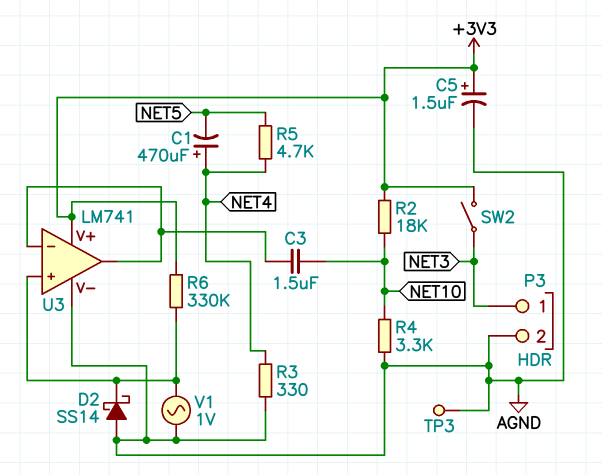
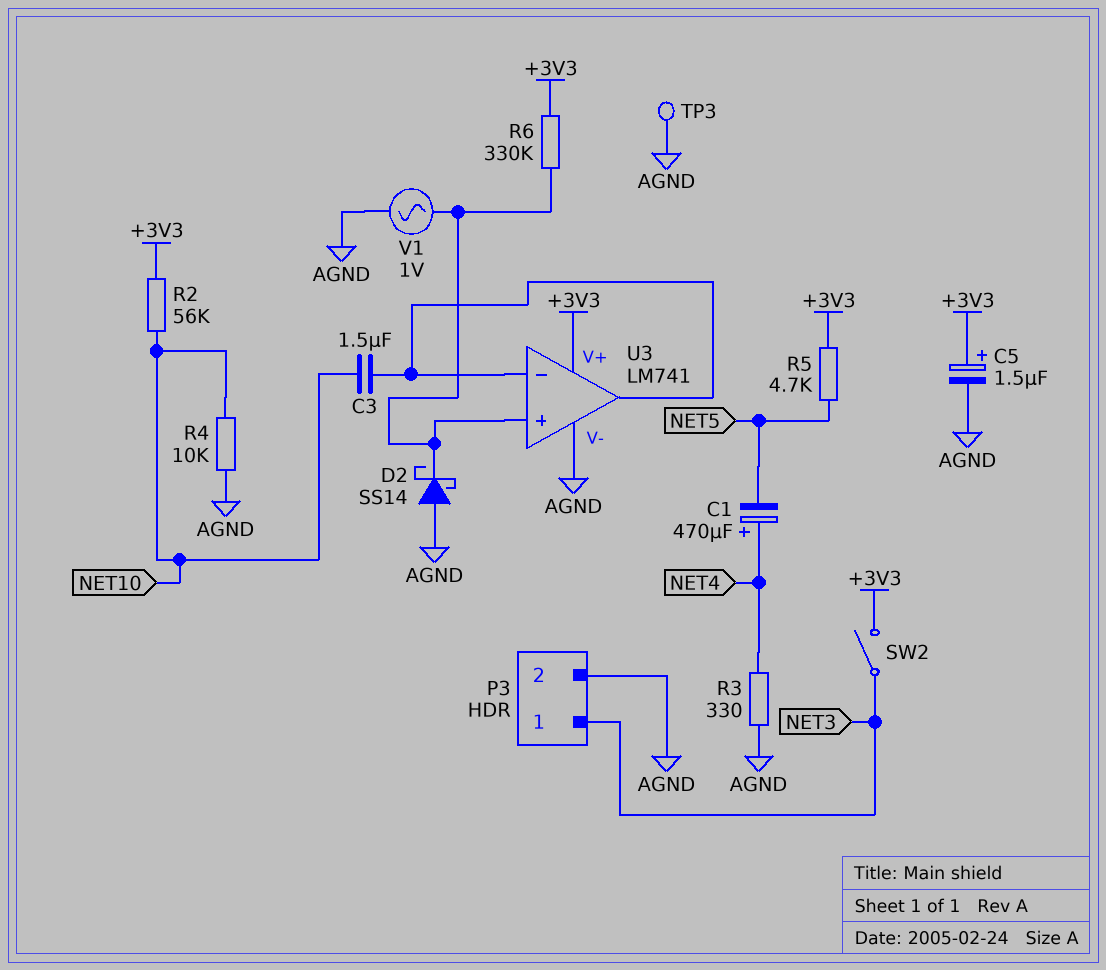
R2: 18k (+3V3, NET10) -> 56k (+3V3, NET10)
R4: 3.3k (AGND, NET10) -> 10k (AGND, NET10)
R5: 4.7k (NET4, NET5) -> 4.7k (+3V3, NET5)

